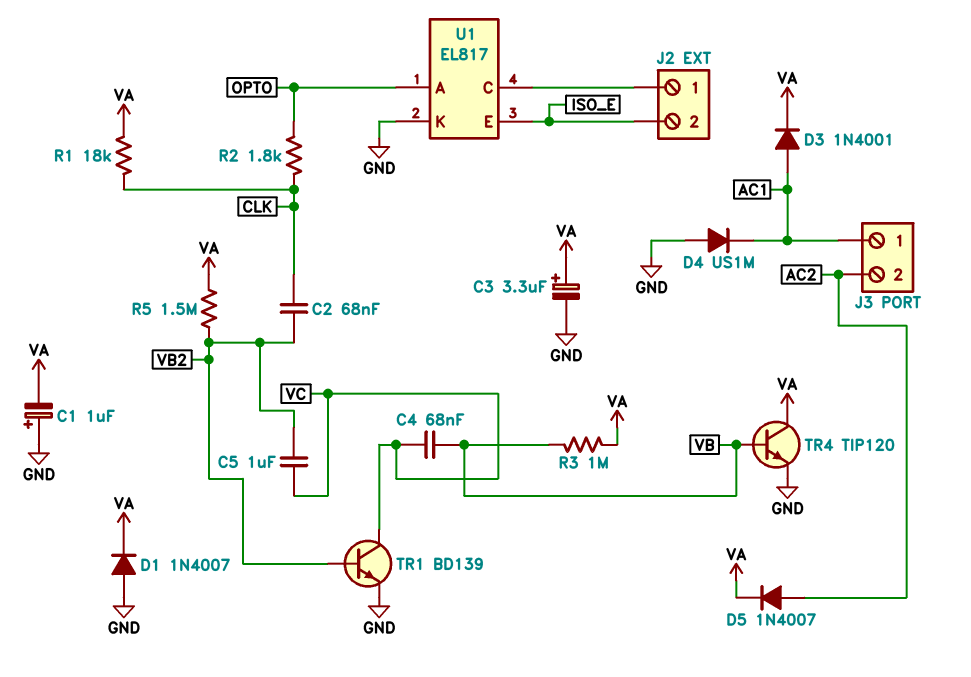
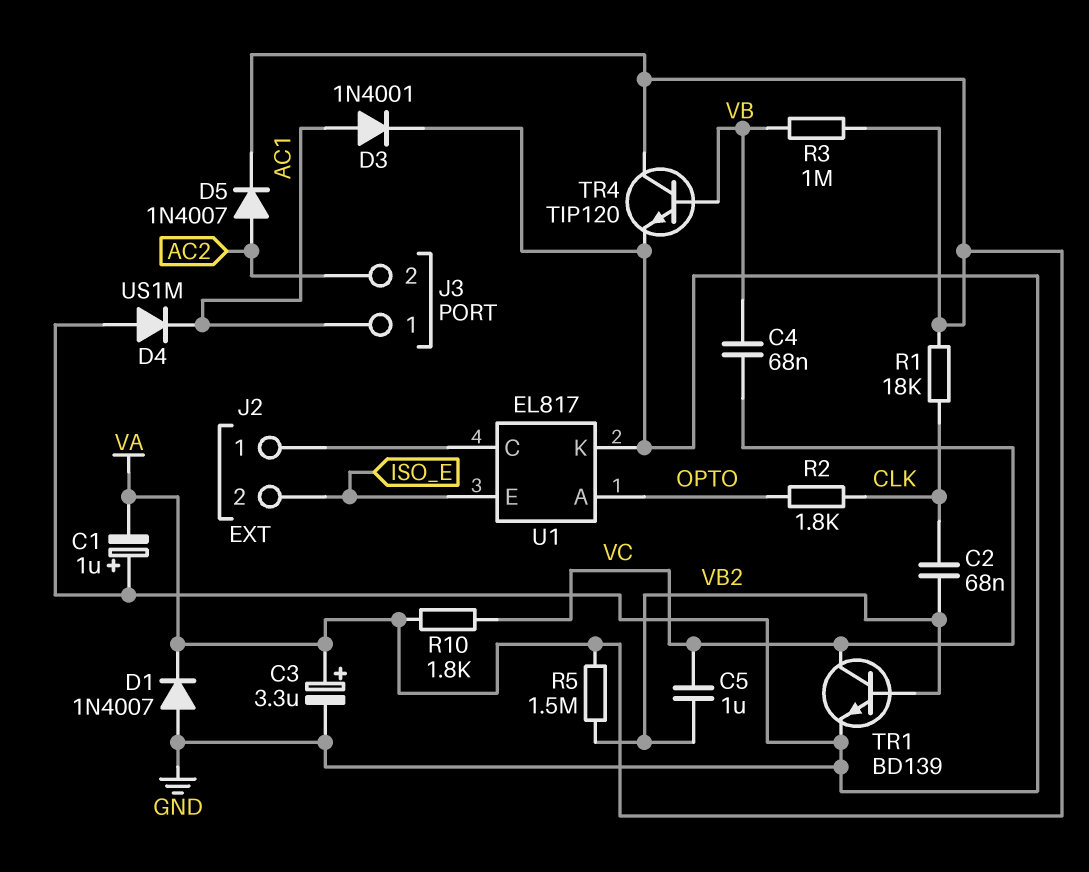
D3: diode 1N4001 (A AC1, K VA) -> diode 1N4001 (A AC1, K GND)
R10: none -> 1.8k (VA, VC)

